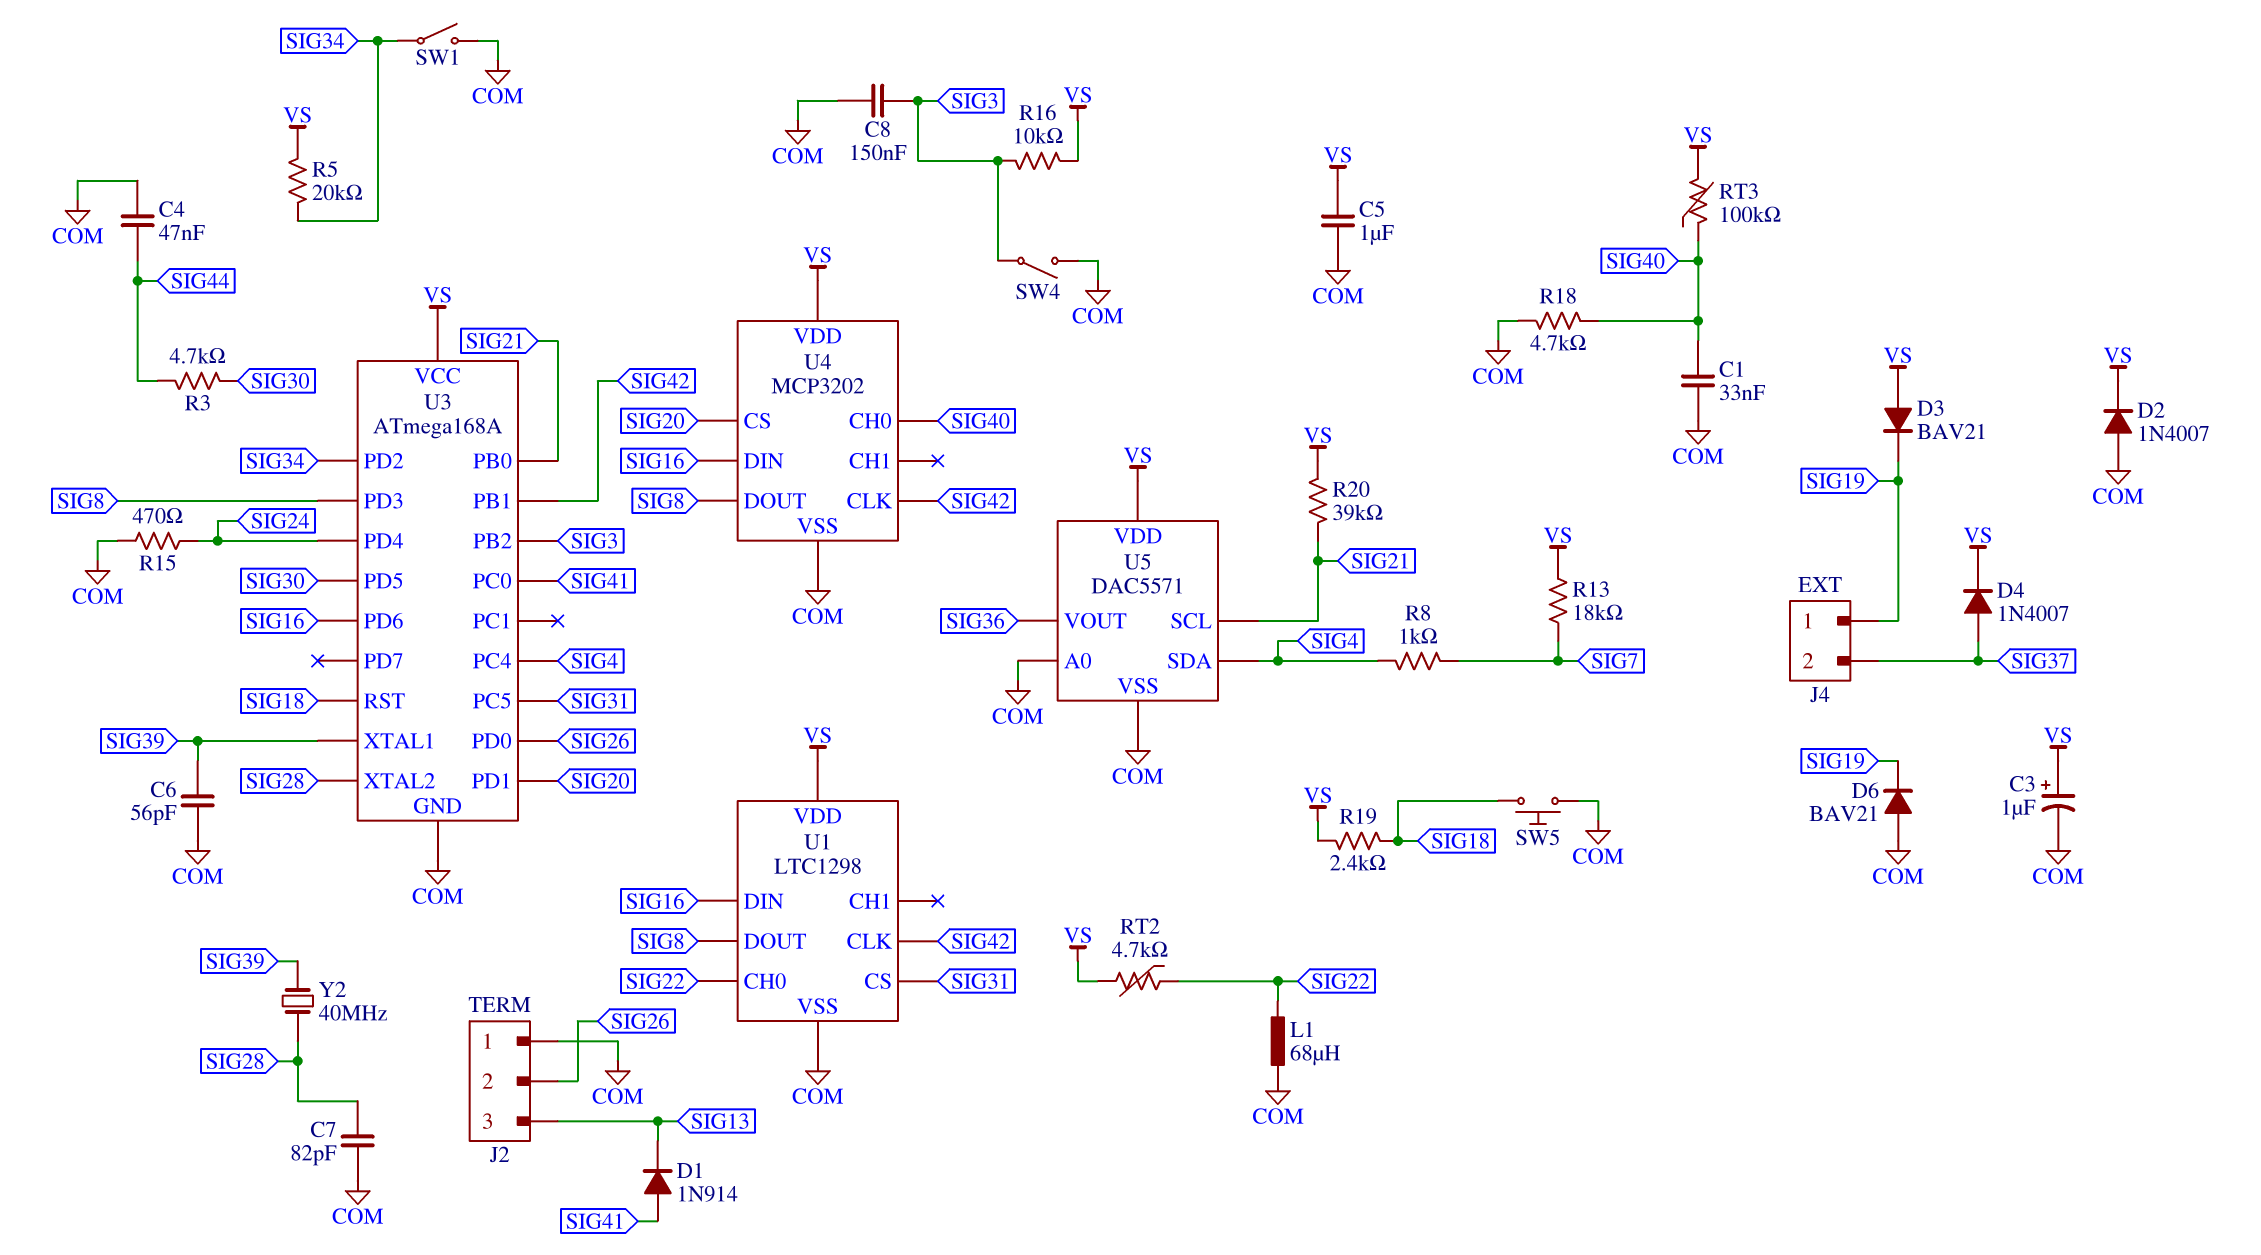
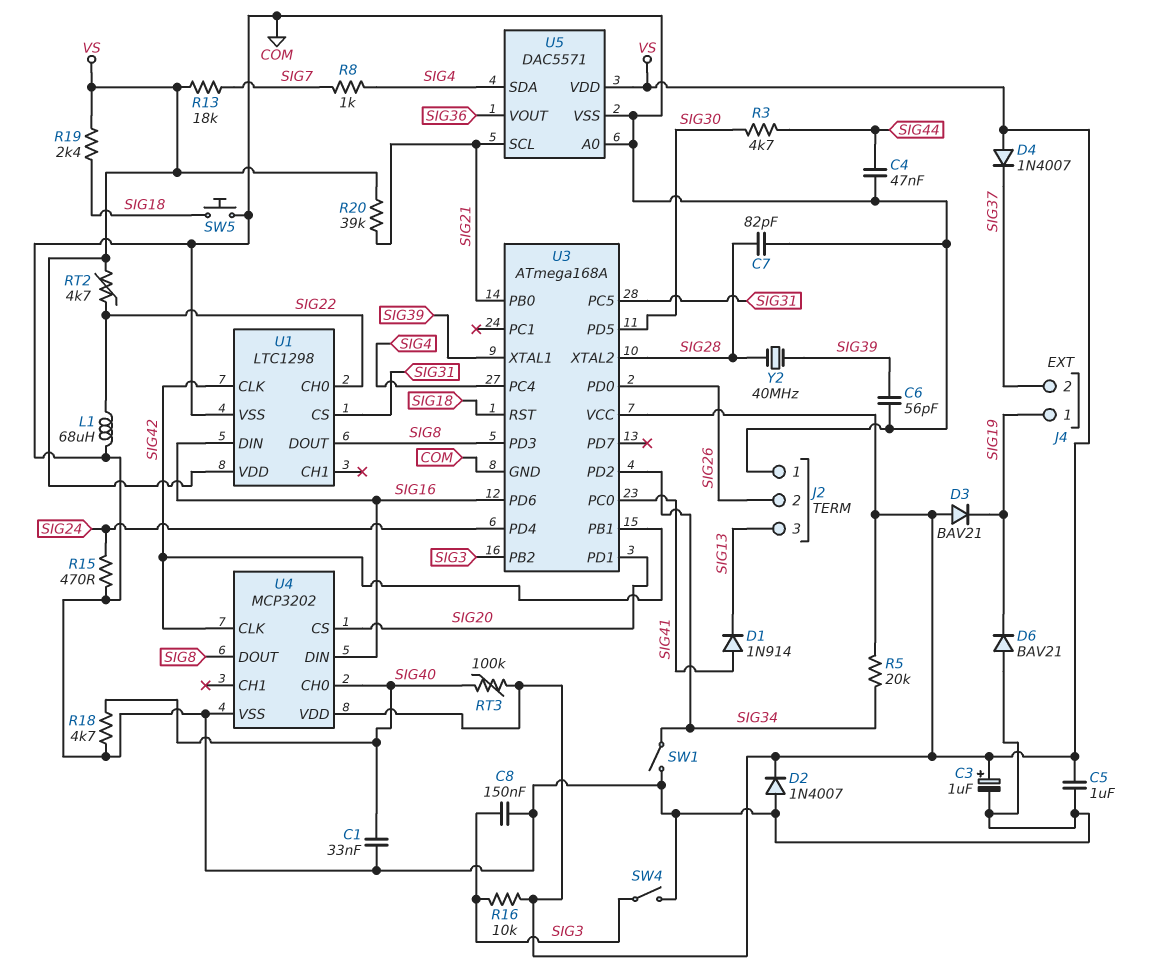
D4: diode 1N4007 (A SIG37, K VS) -> diode 1N4007 (A VS, K SIG37)

